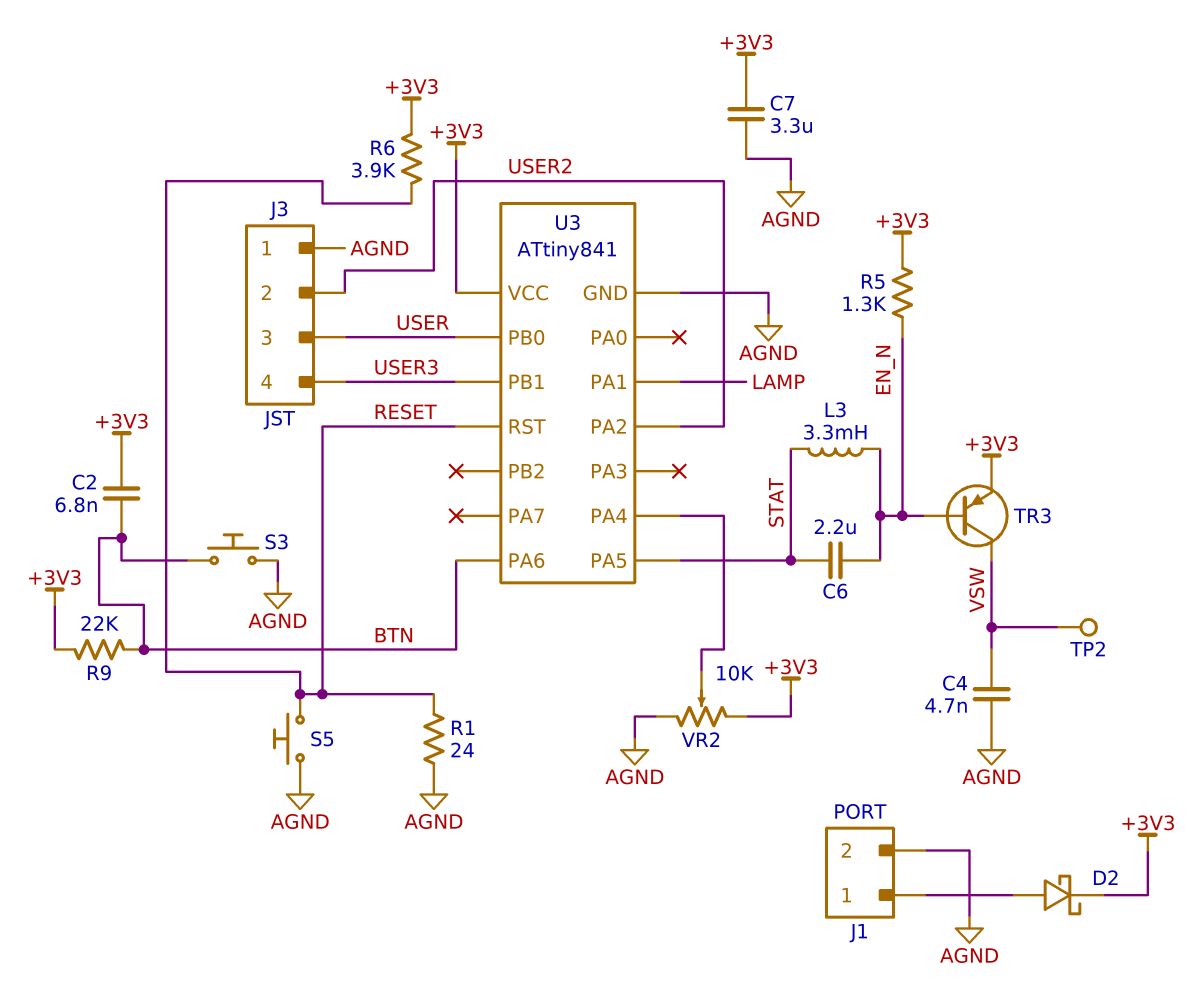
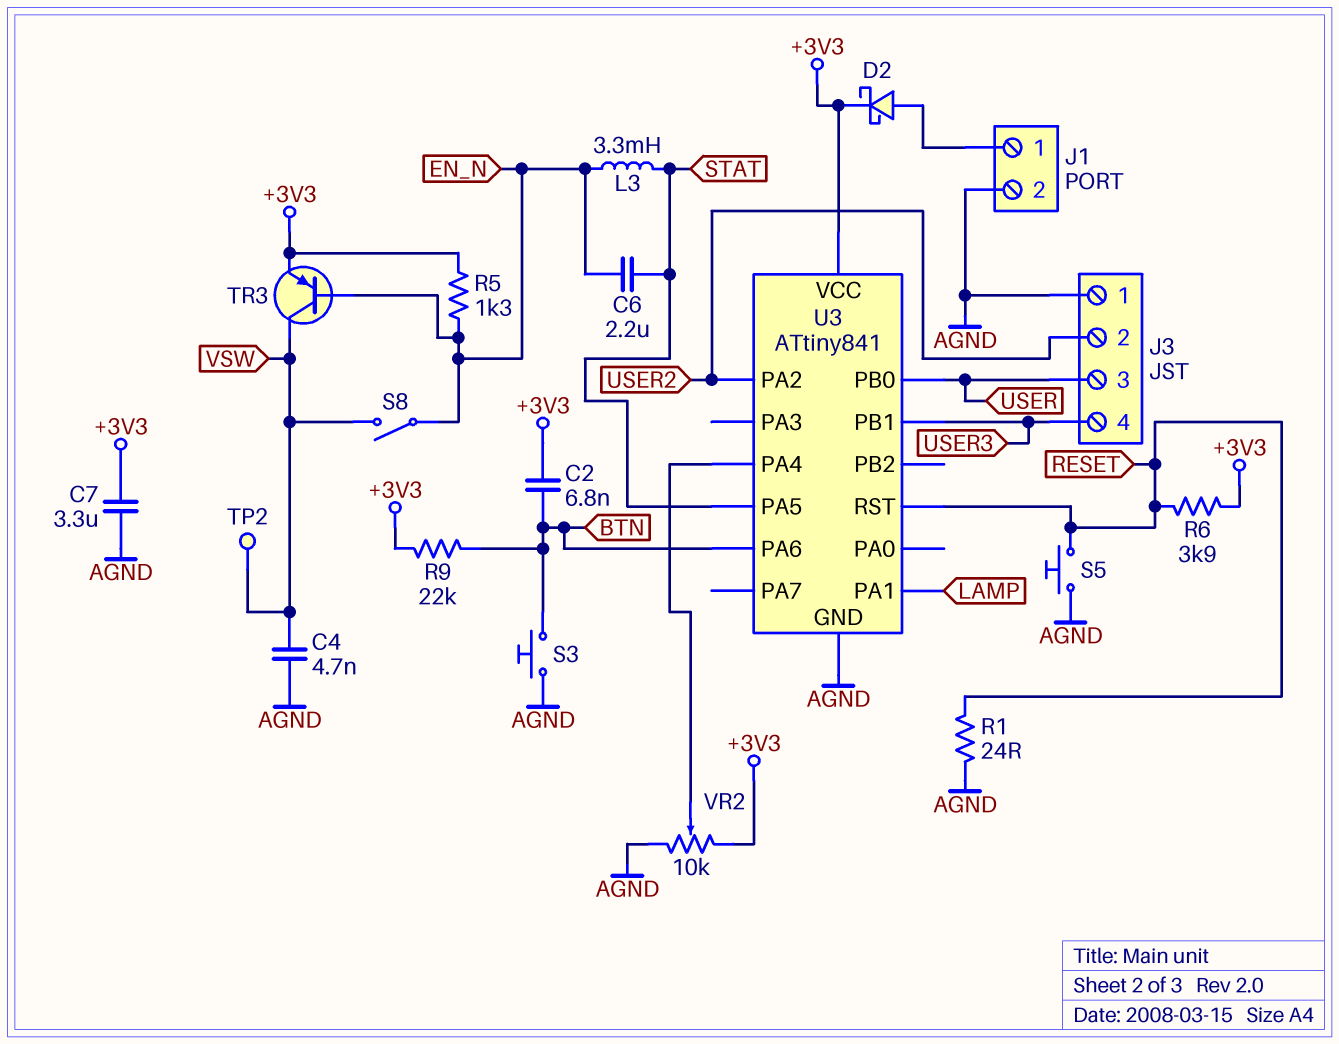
S8: none -> switch (EN_N, VSW)

